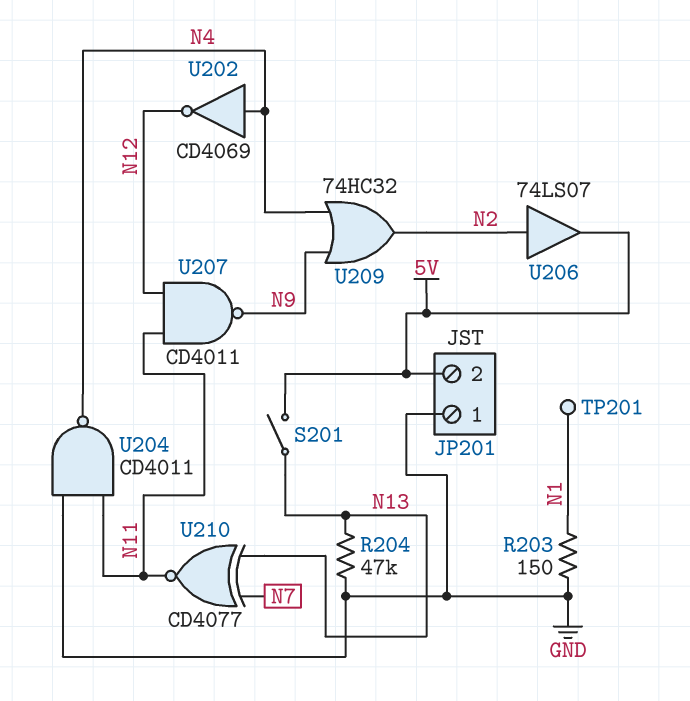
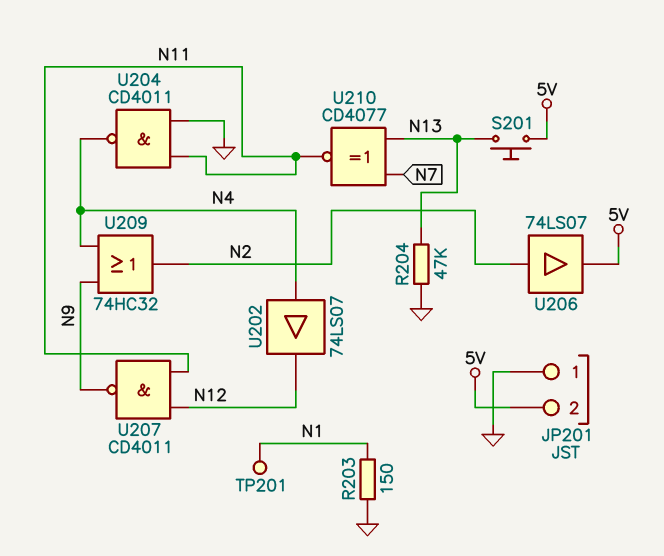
S201: switch (5V, N13) -> button (5V, N13)
U202: NOT CD4069 (in N4, out N12) -> buffer 74LS07 (in N4, out N12)

